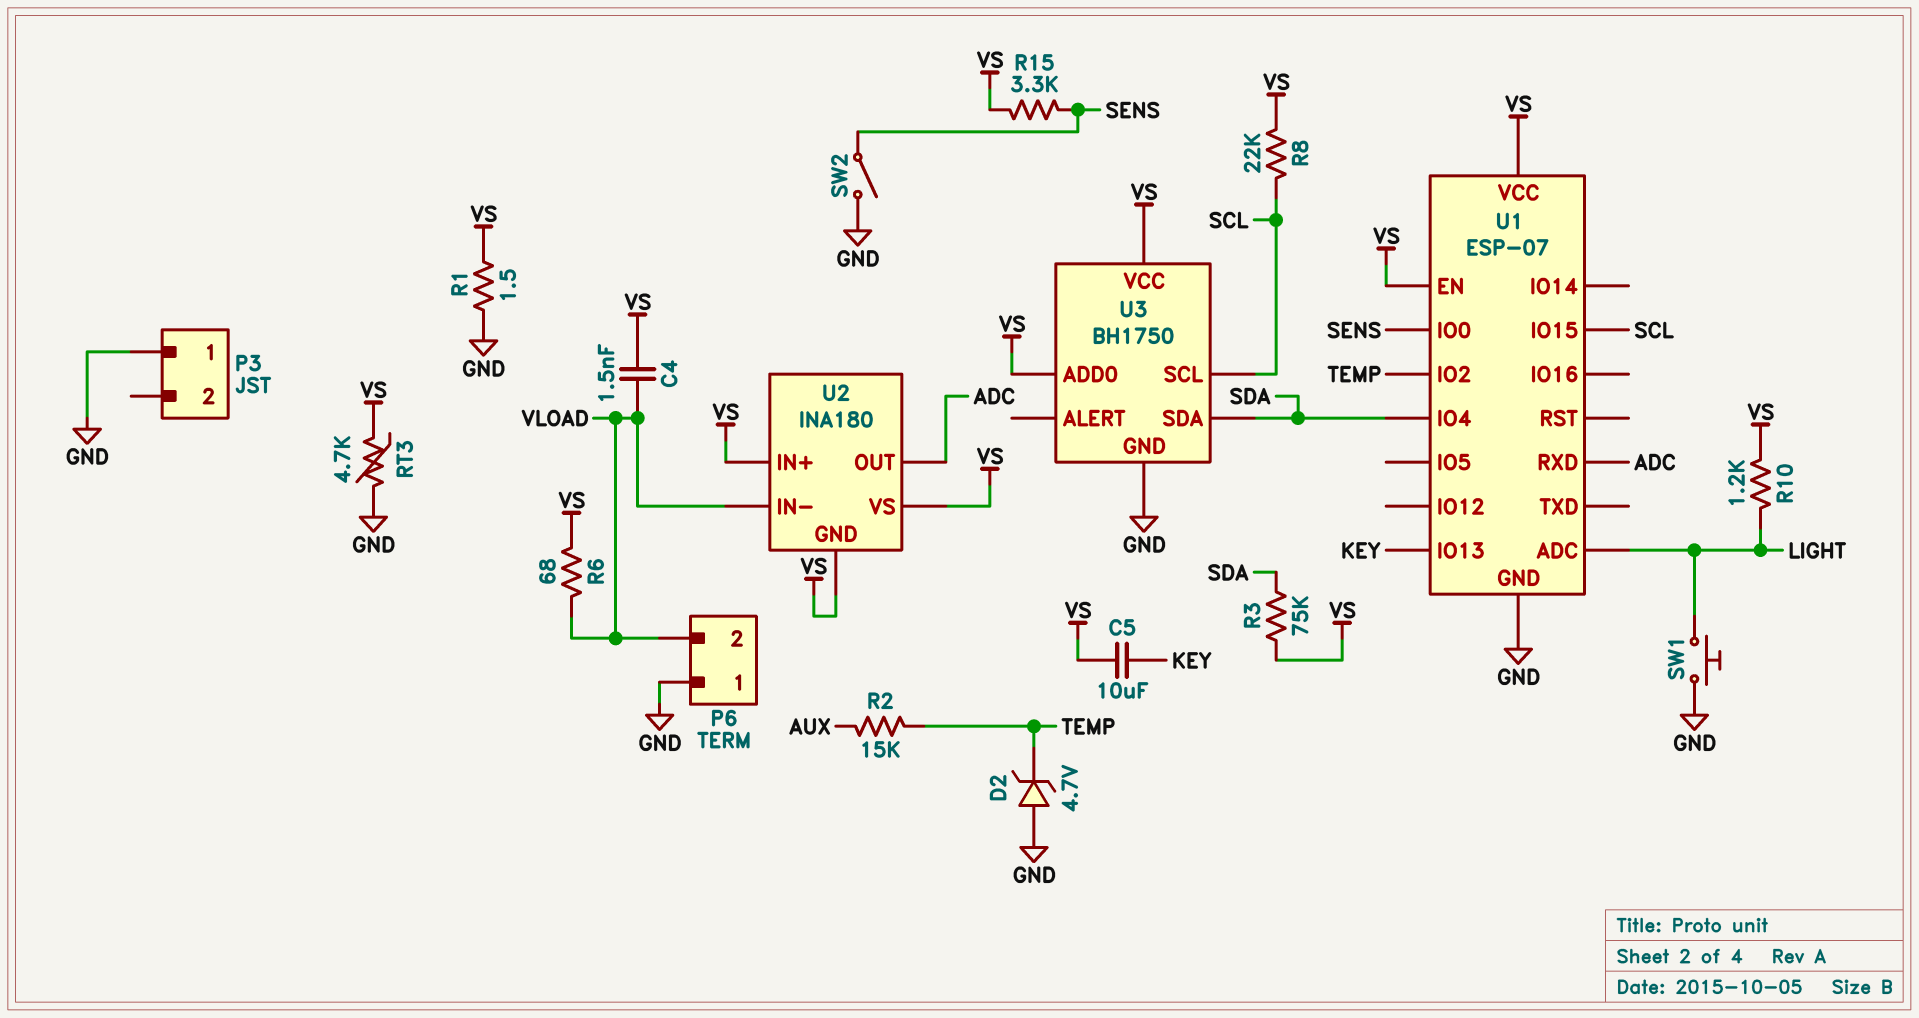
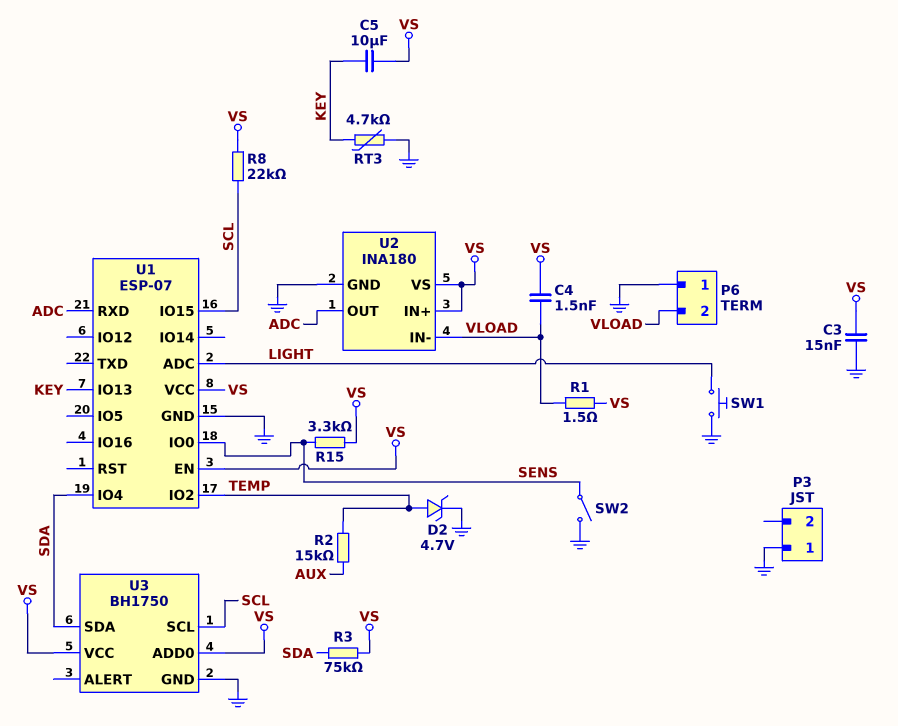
C3: none -> 15nF (GND, VS)
D2: zener 4.7V (A GND, K TEMP) -> zener 4.7V (A TEMP, K GND)
R1: 1.5 (GND, VS) -> 1.5 (VLOAD, VS)
R6: 68 (VLOAD, VS) -> none
R10: 1.2k (LIGHT, VS) -> none
RT3: 4.7k (GND, VS) -> 4.7k (GND, KEY)
U2 pin GND: VS -> GND

